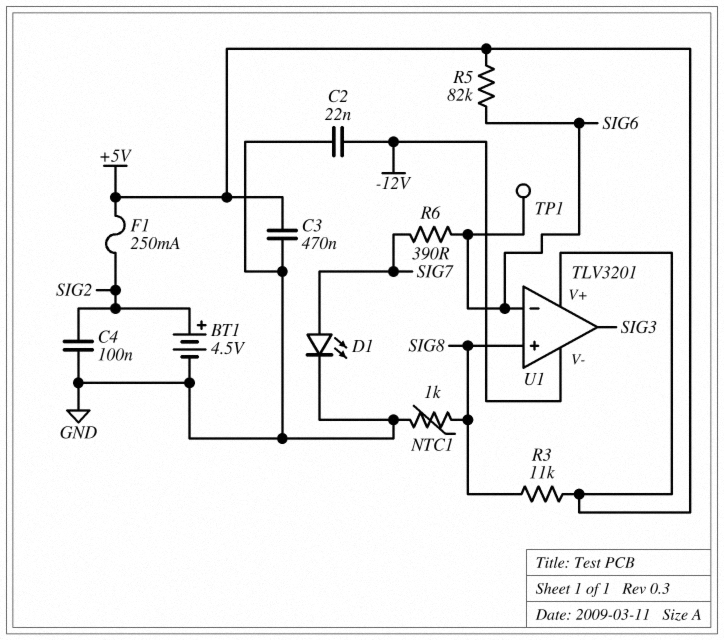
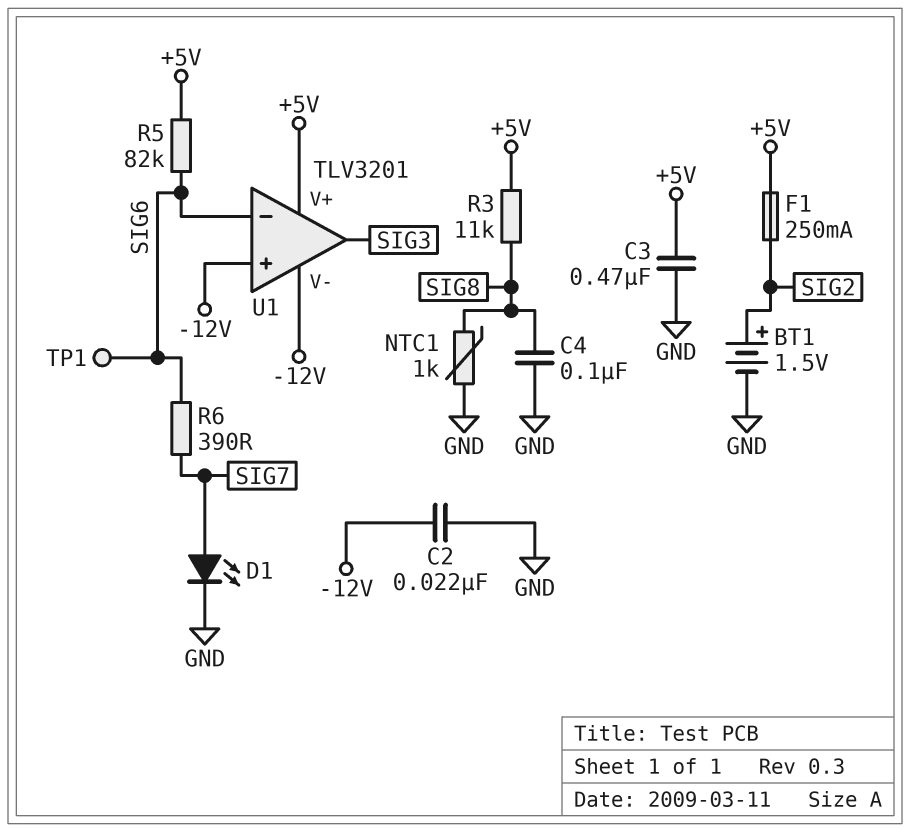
BT1: 4.5V (plus SIG2, minus GND) -> 1.5V (plus SIG2, minus GND)
C4: 100nF (GND, SIG2) -> 100nF (GND, SIG8)
U1 pin in+: SIG8 -> -12V

